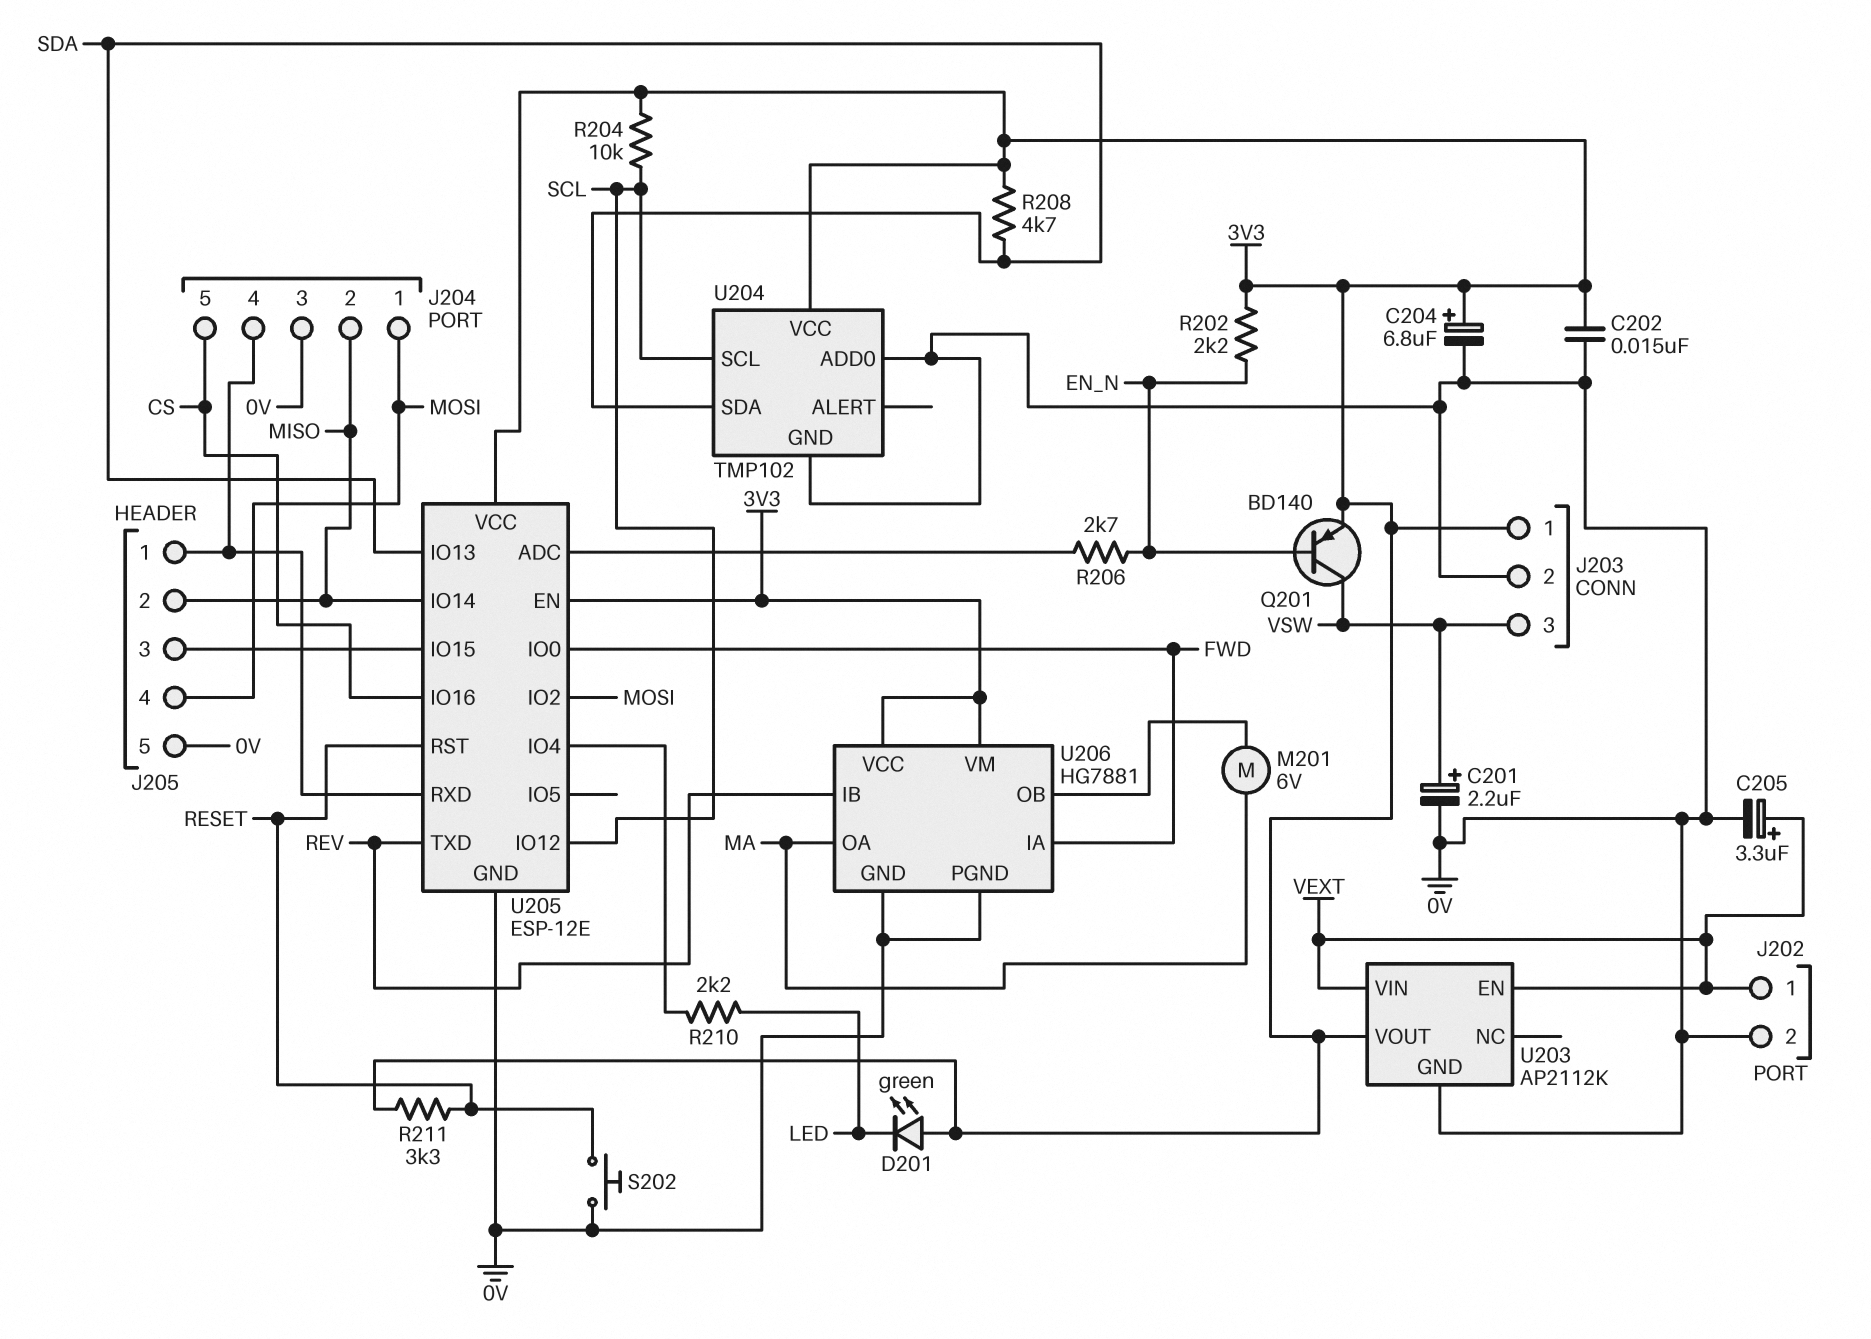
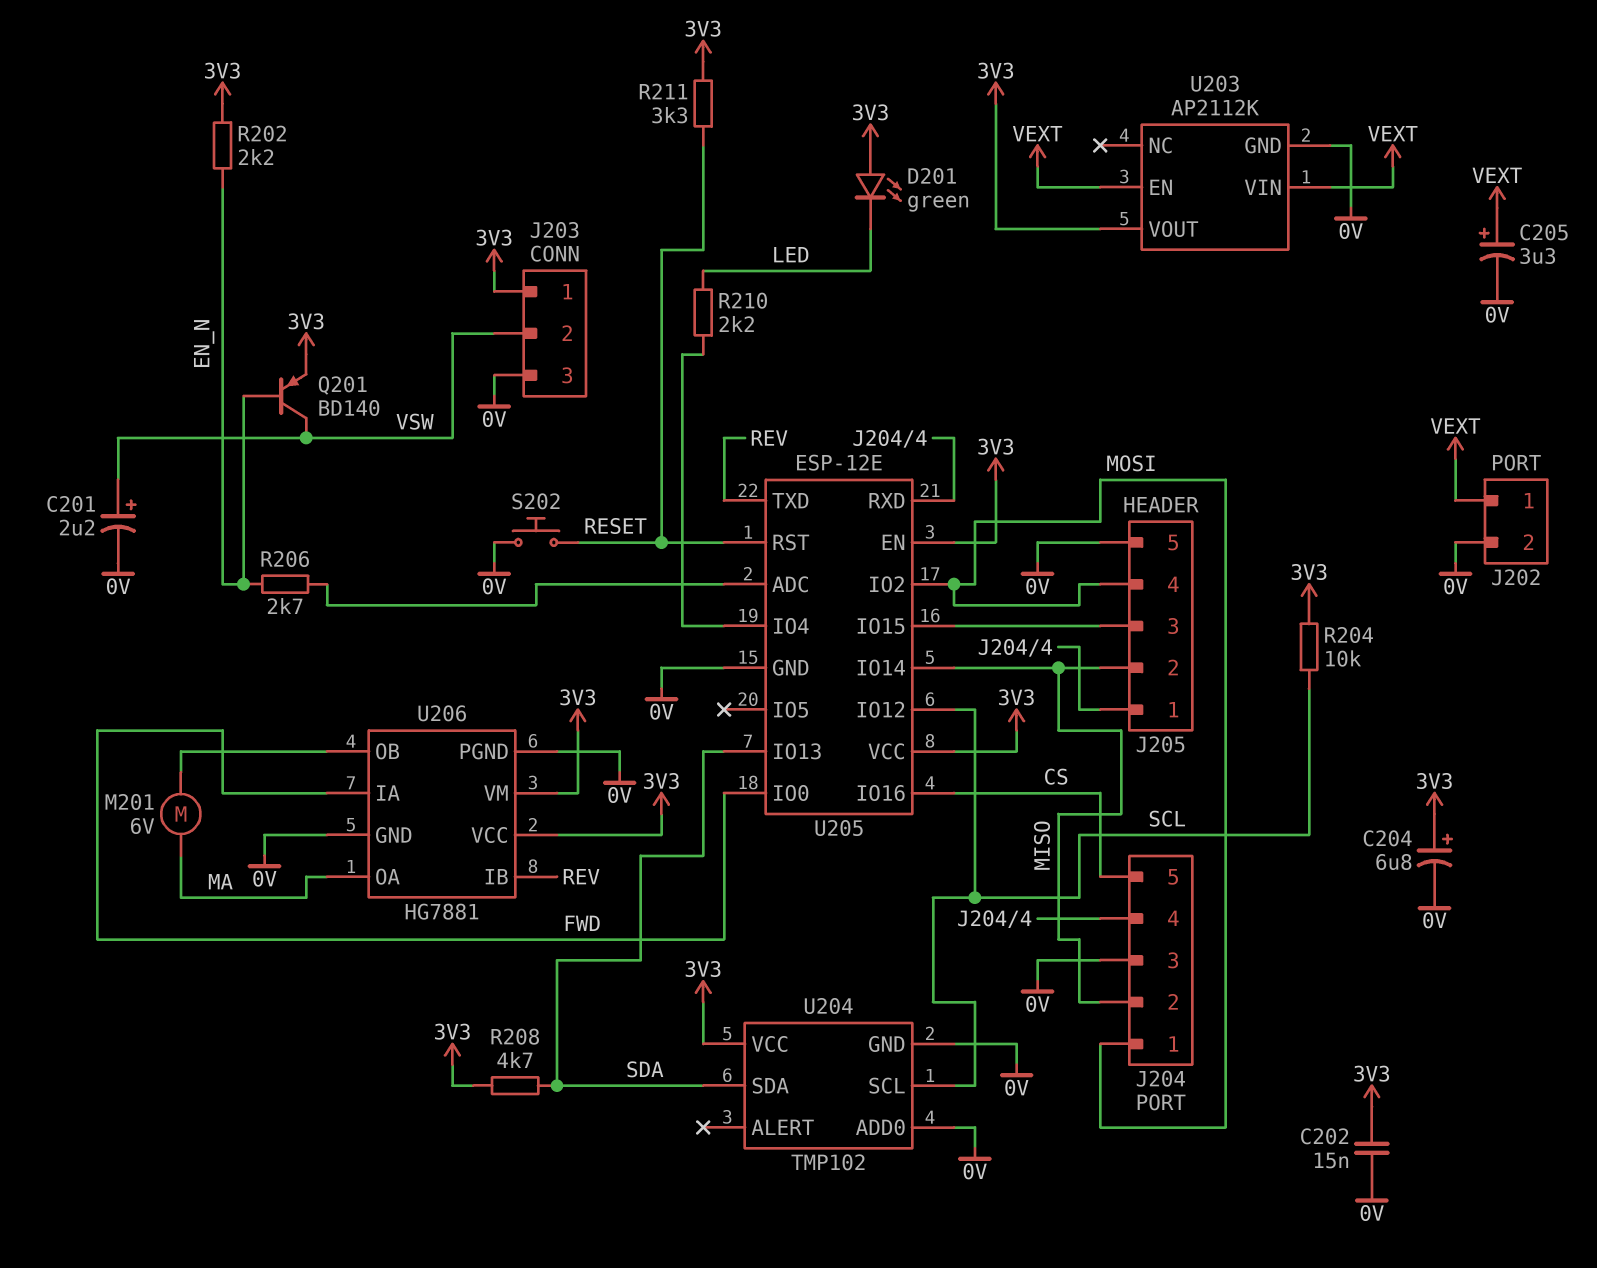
J203 pin 2: 0V -> VSW
J203 pin 3: VSW -> 0V

